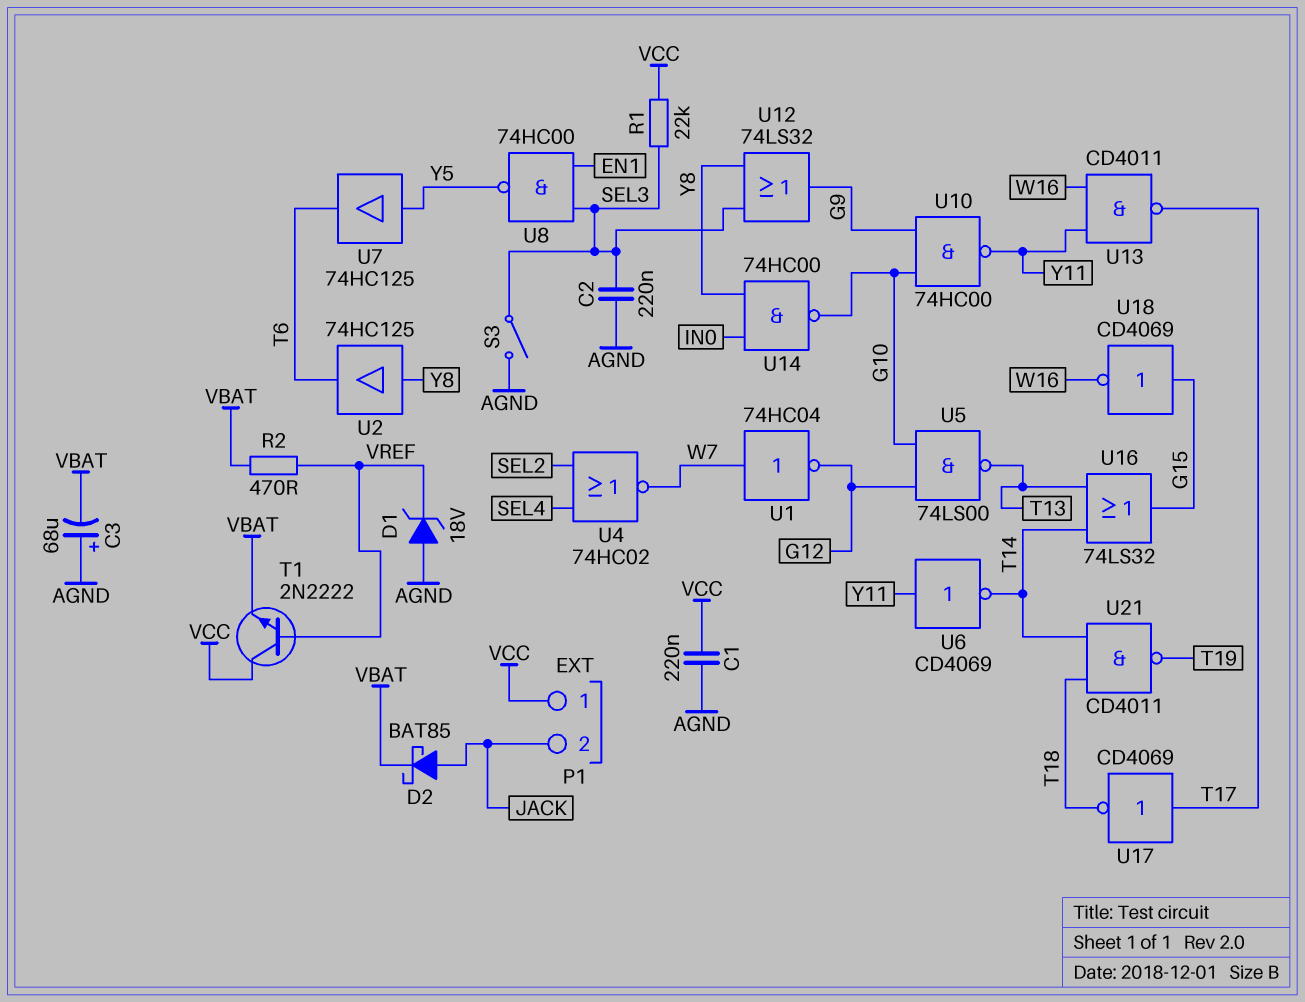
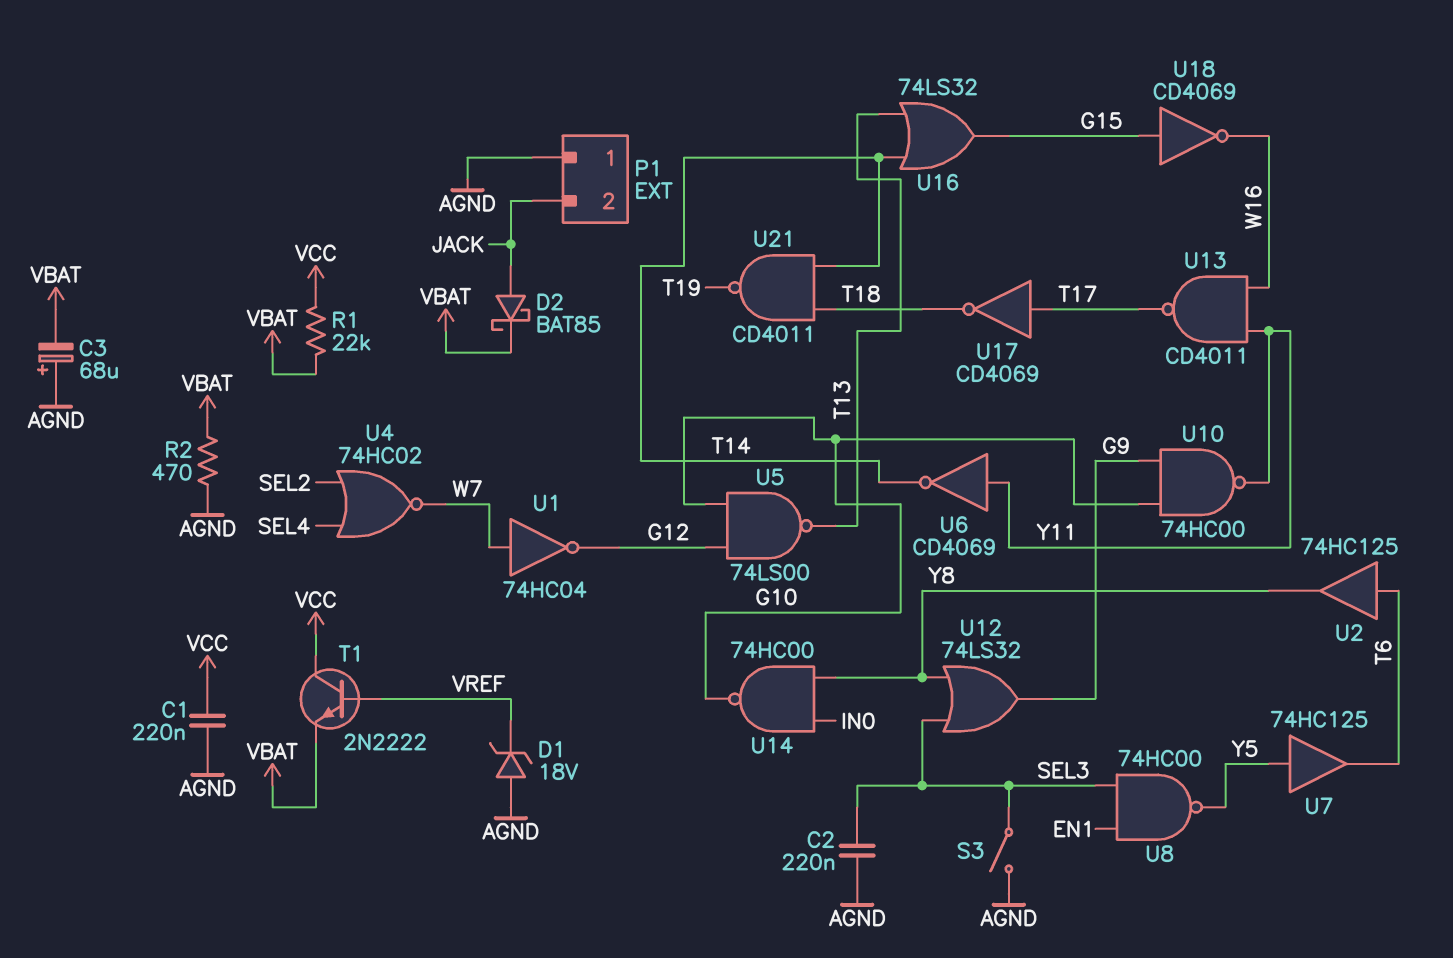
P1 pin 1: VCC -> AGND
R1: 22k (SEL3, VCC) -> 22k (VBAT, VCC)
R2: 470 (VBAT, VREF) -> 470 (AGND, VBAT)
U2: buffer 74HC125 (in Y8, out T6) -> buffer 74HC125 (in T6, out Y8)

